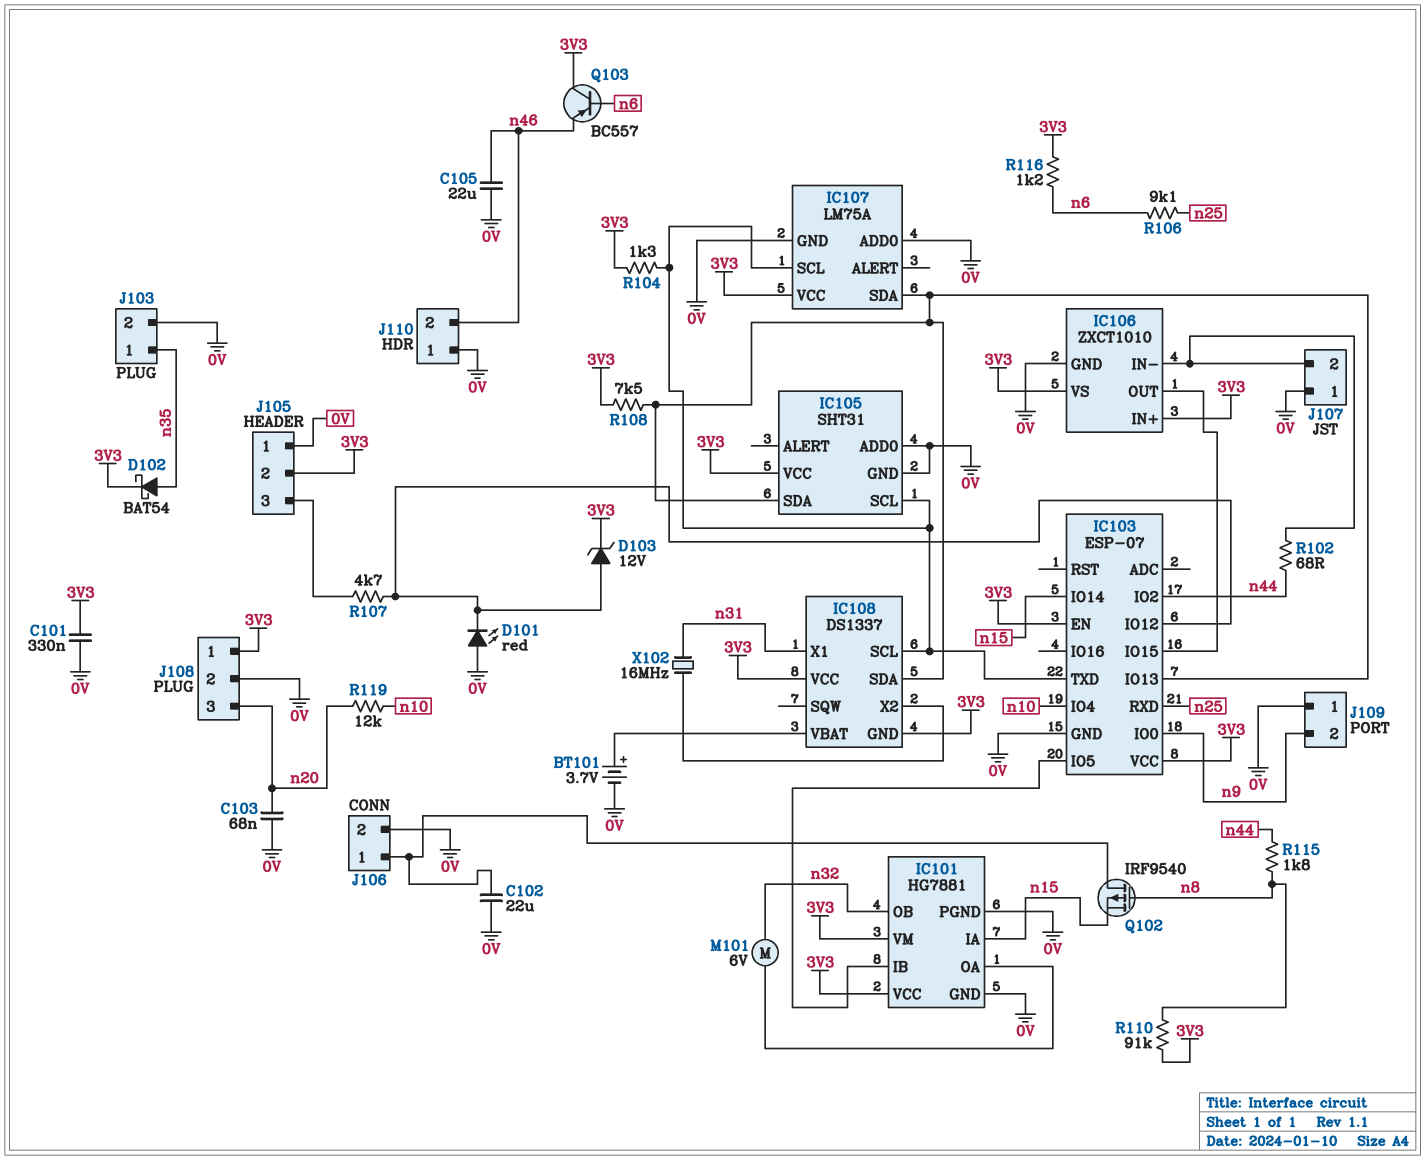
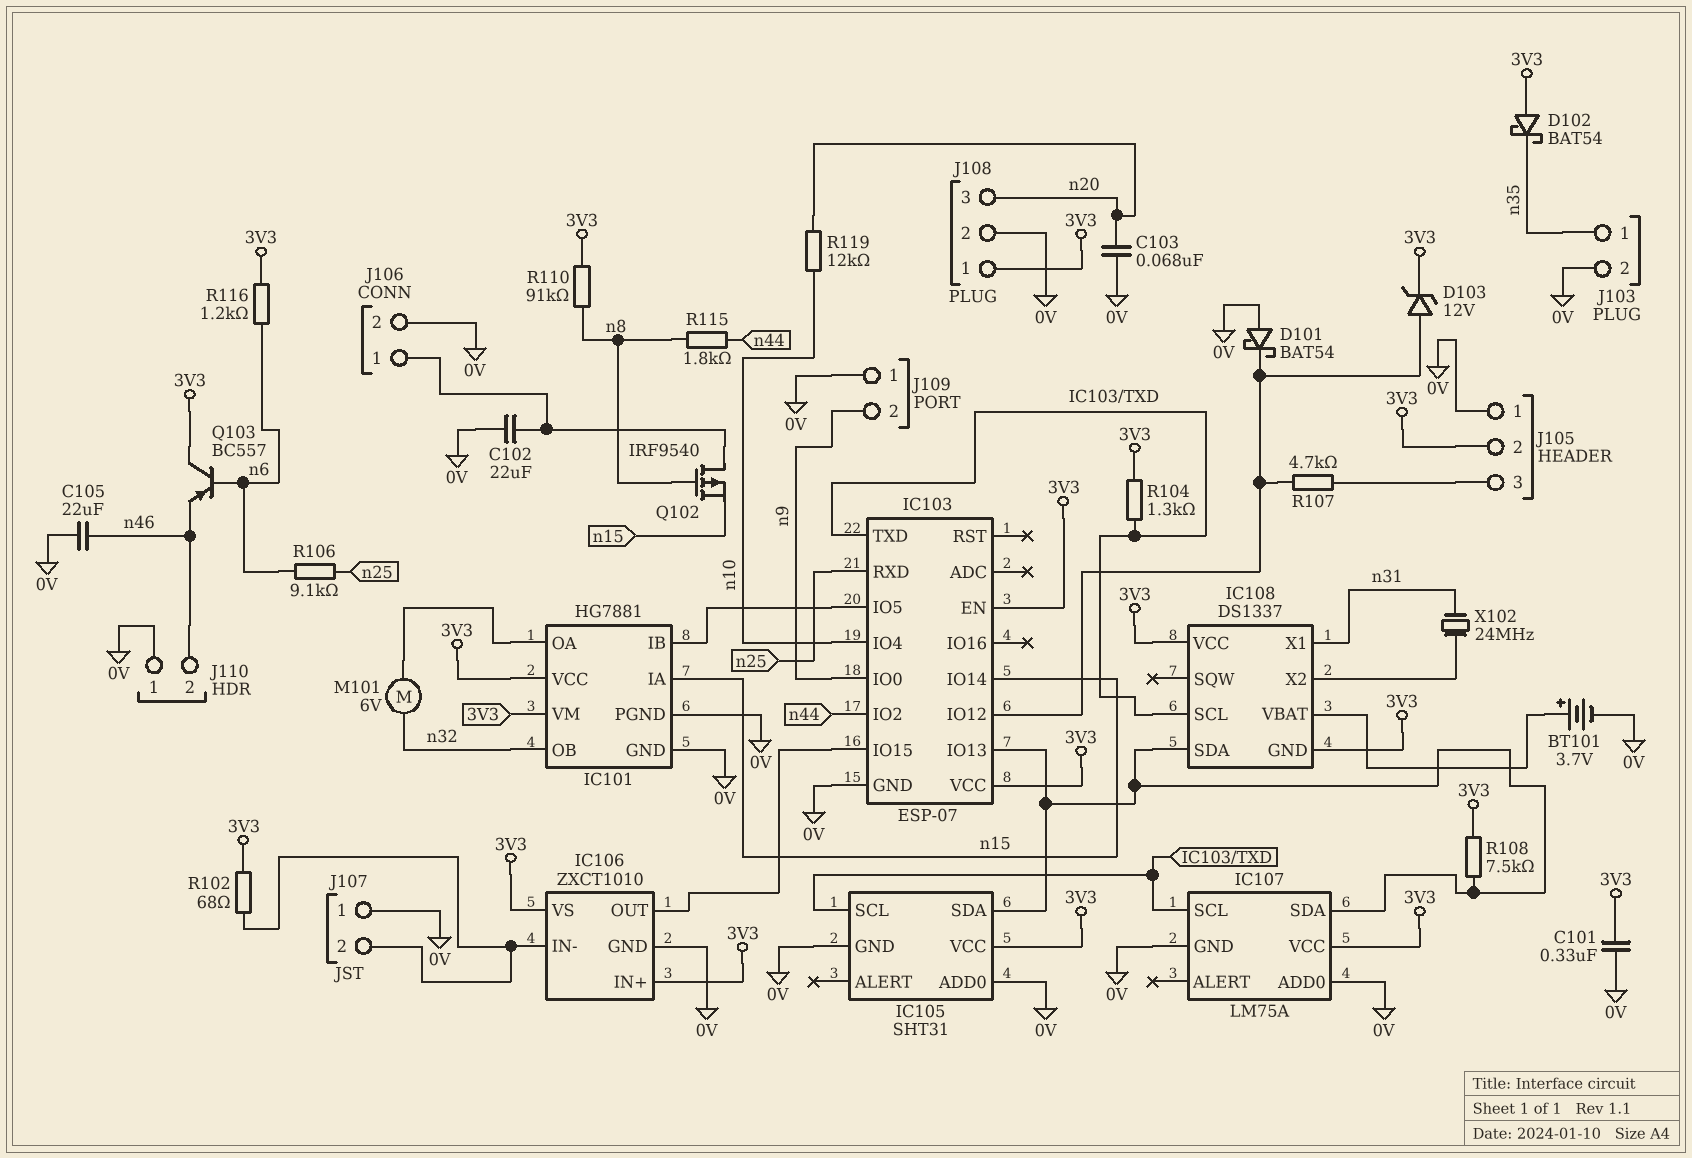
D101: LED red (A 0V, K IC103/IO12) -> schottky BAT54 (A 0V, K IC103/IO12)
D102: schottky BAT54 (A n35, K 3V3) -> schottky BAT54 (A 3V3, K n35)
R102: 68 (IC106/IN-, n44) -> 68 (3V3, IC106/IN-)
X102: 16MHz (IC108/X2, n31) -> 24MHz (IC108/X2, n31)

